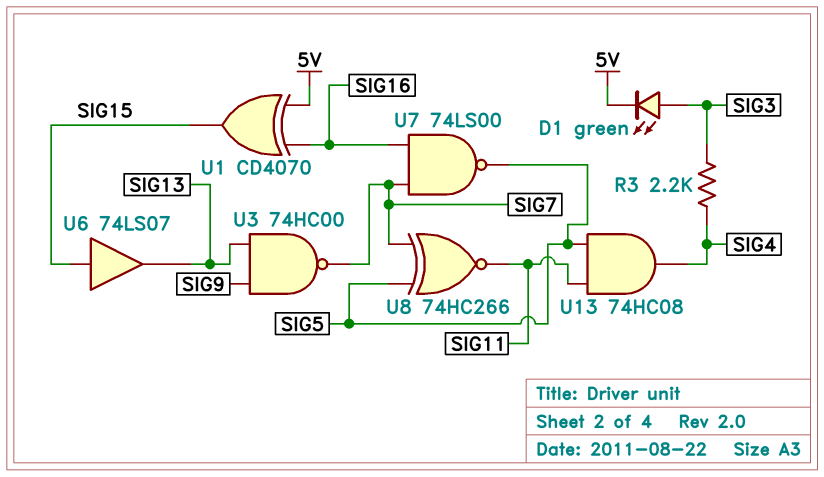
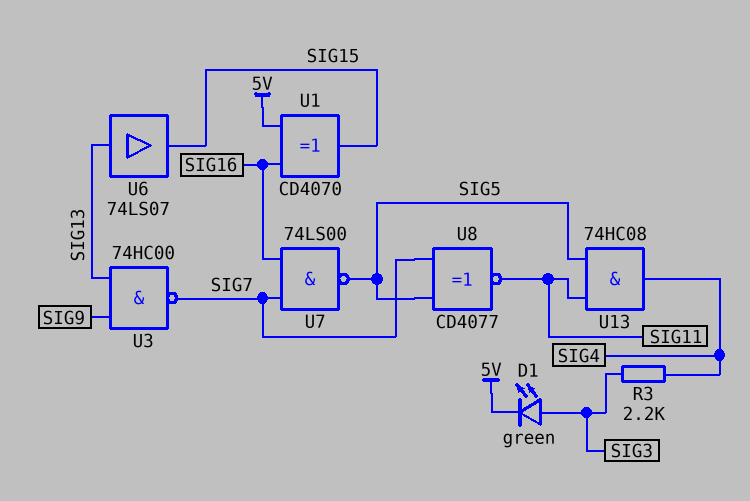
U6: buffer 74LS07 (in SIG15, out SIG13) -> buffer 74LS07 (in SIG13, out SIG15)
U8: XNOR 74HC266 (in SIG5, in SIG7, out SIG11) -> XNOR CD4077 (in SIG5, in SIG7, out SIG11)

